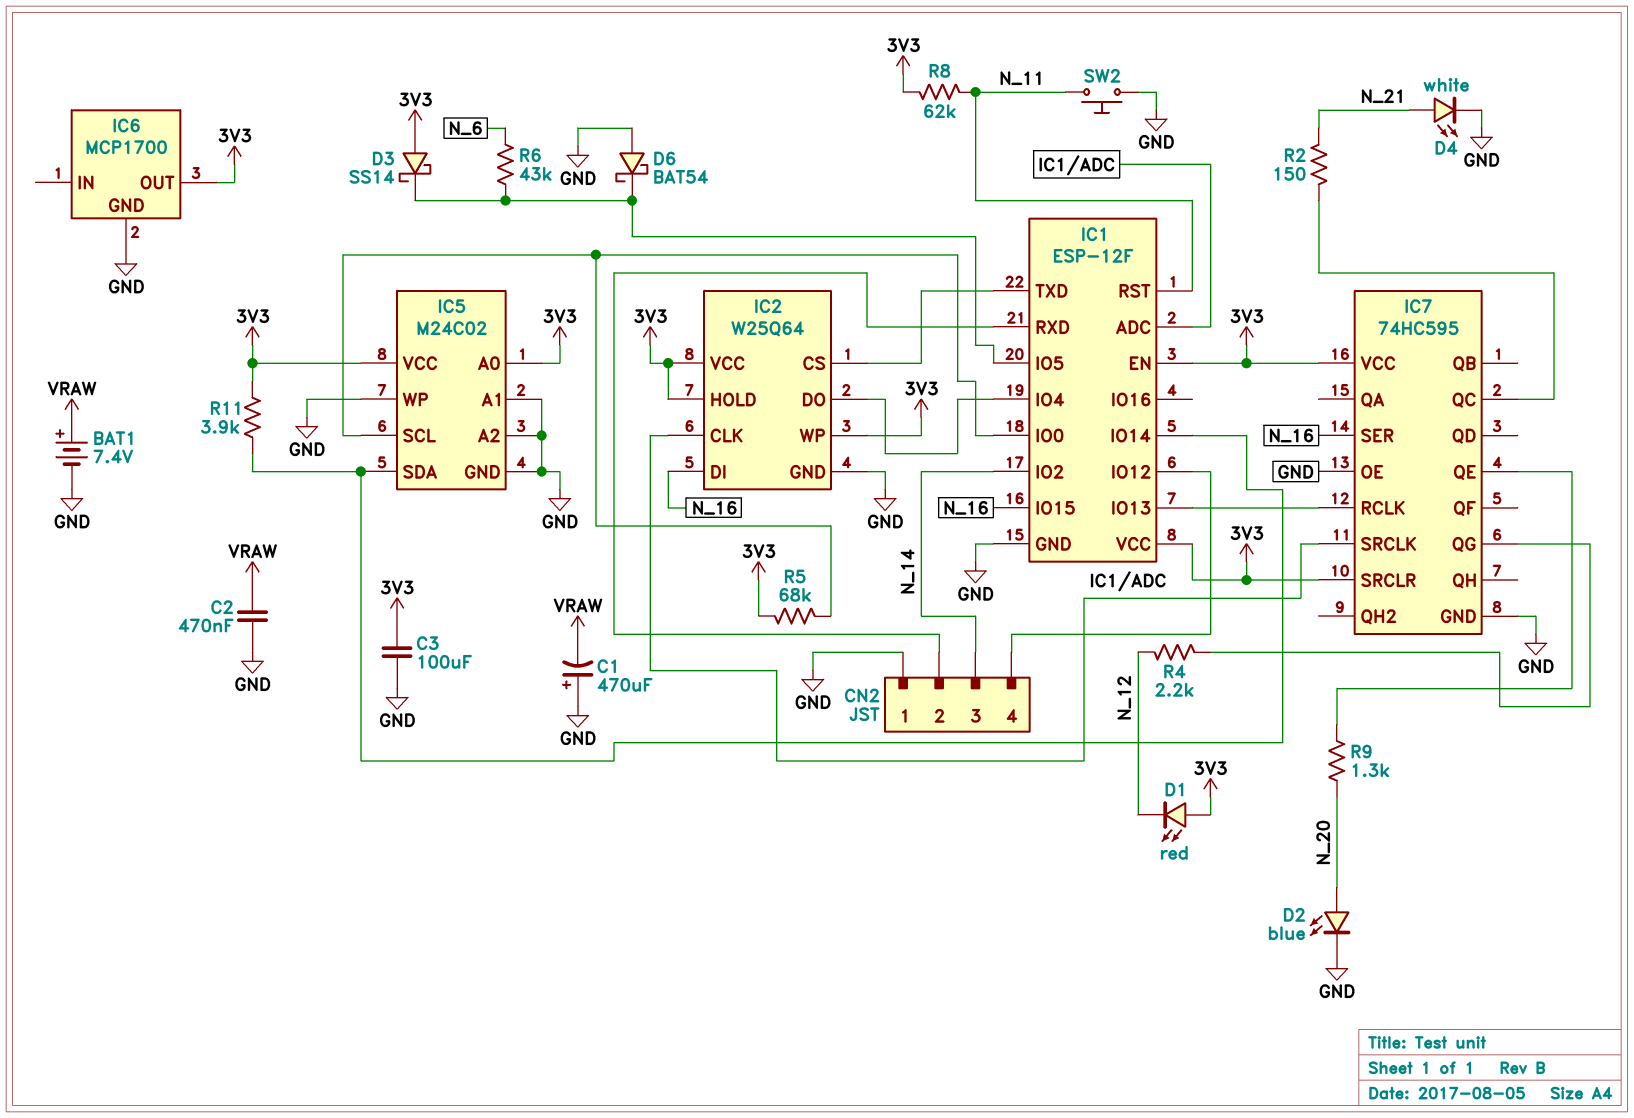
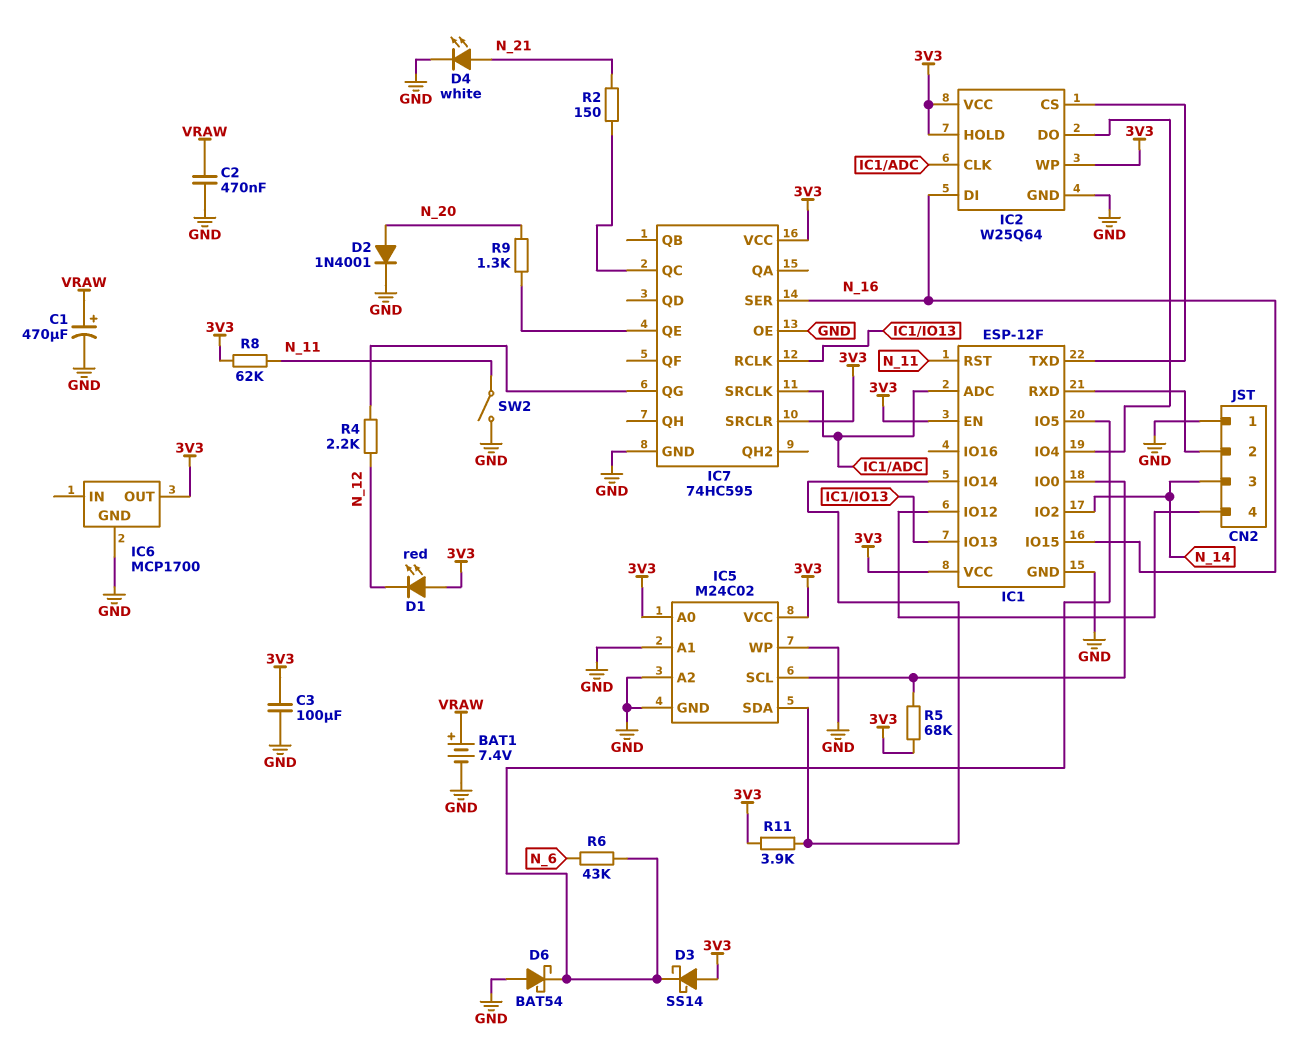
C1: 470uF (plus GND, minus VRAW) -> 470uF (plus VRAW, minus GND)
D2: LED blue (A N_20, K GND) -> diode 1N4001 (A N_20, K GND)
SW2: button (GND, N_11) -> switch (GND, N_11)

